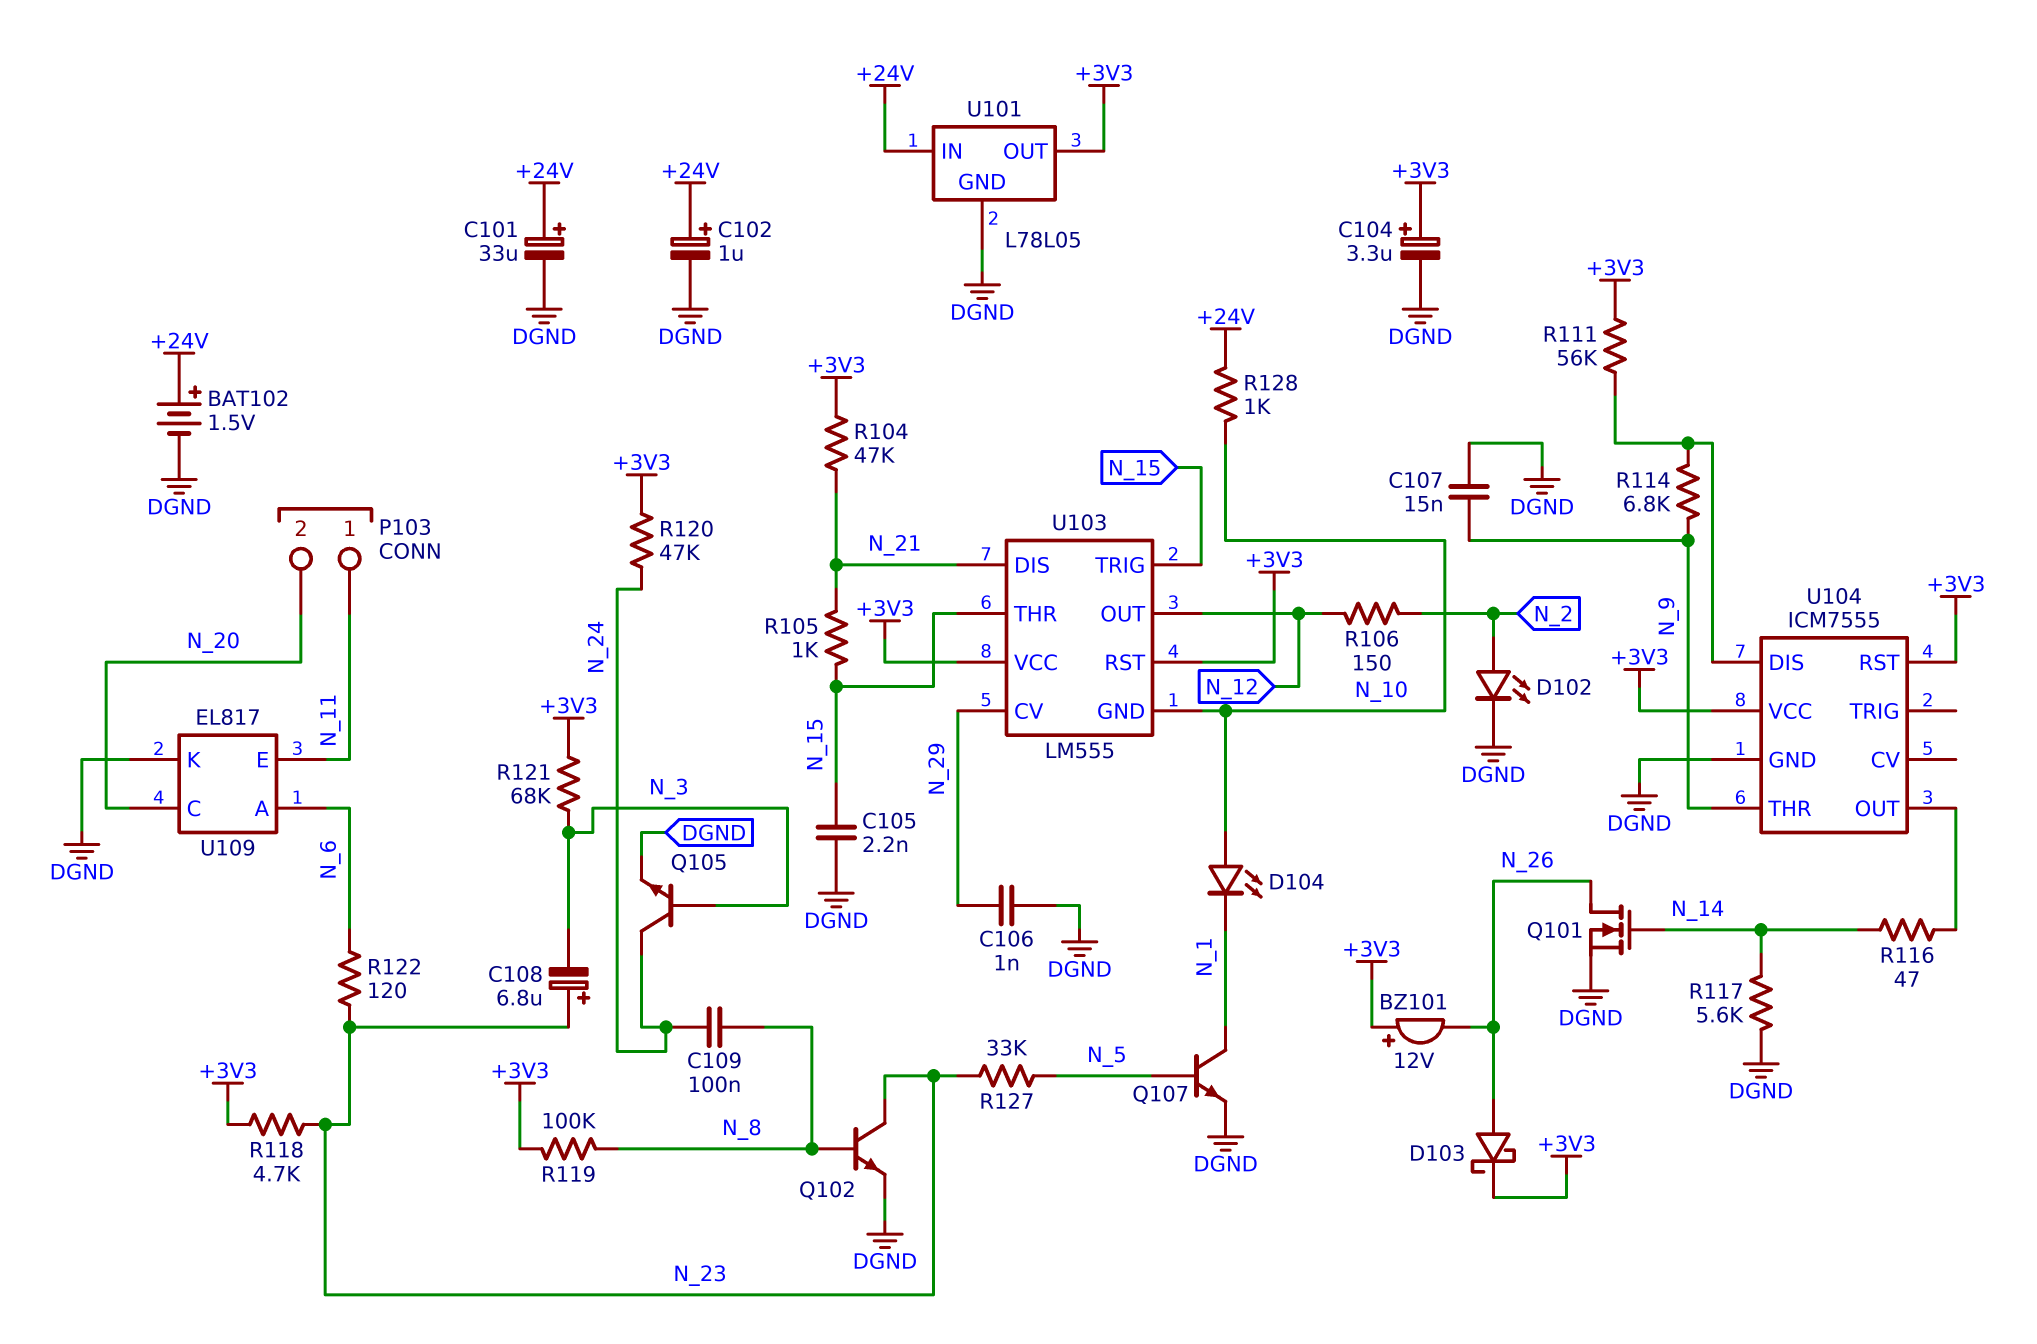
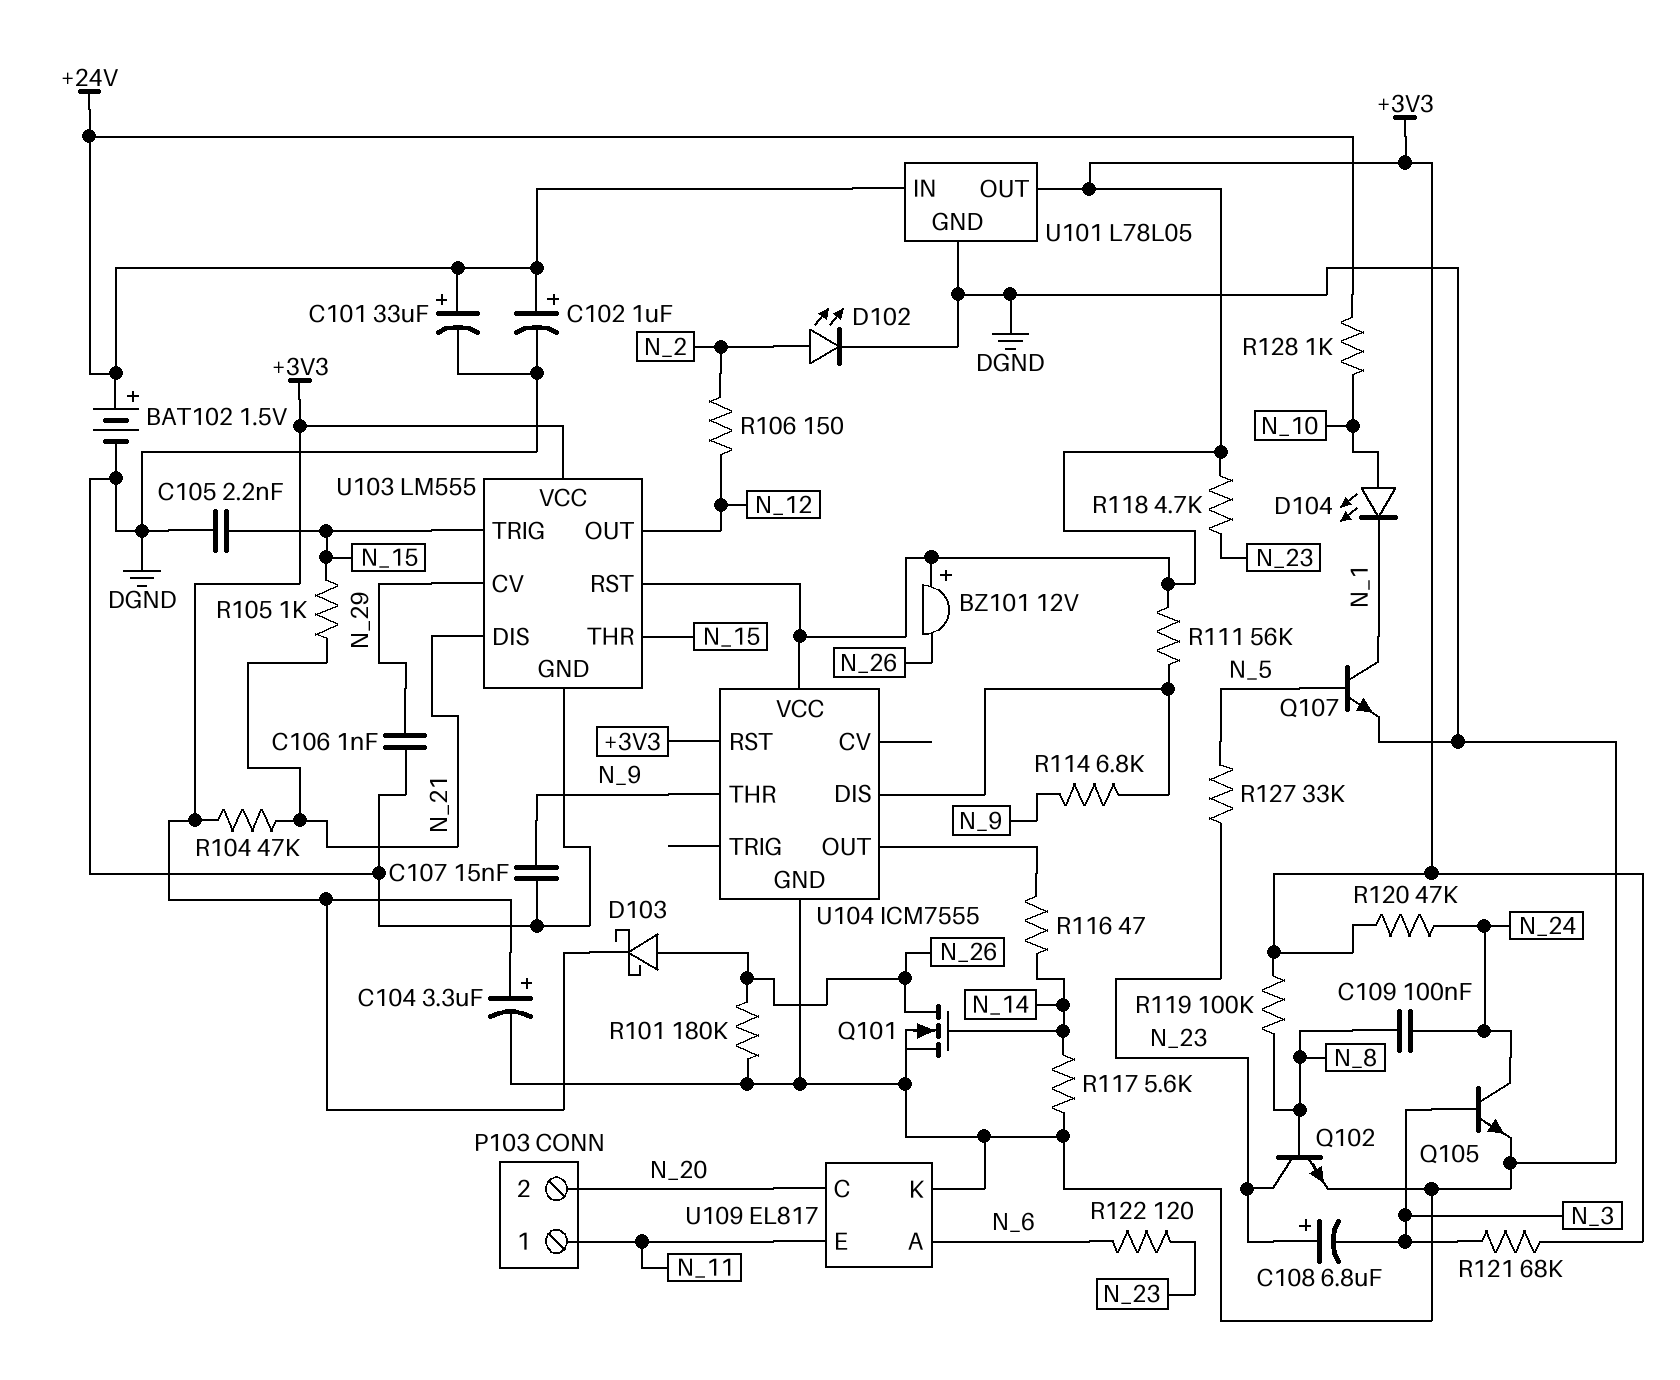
R101: none -> 180k (DGND, N_26)
U103 pin GND: N_10 -> DGND

